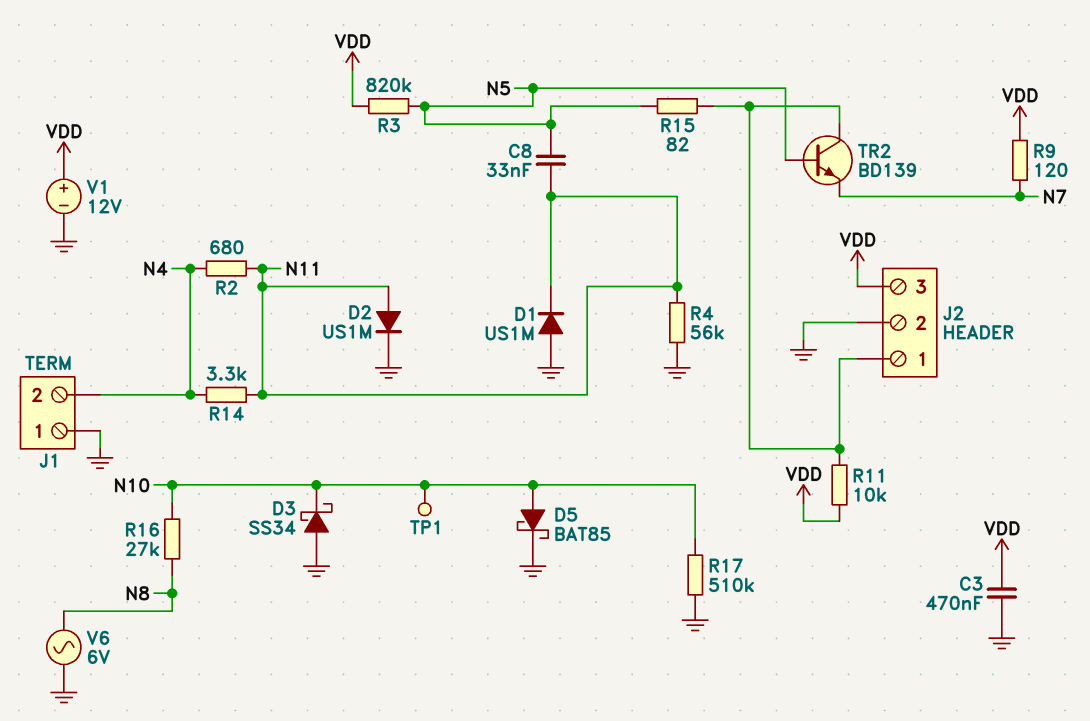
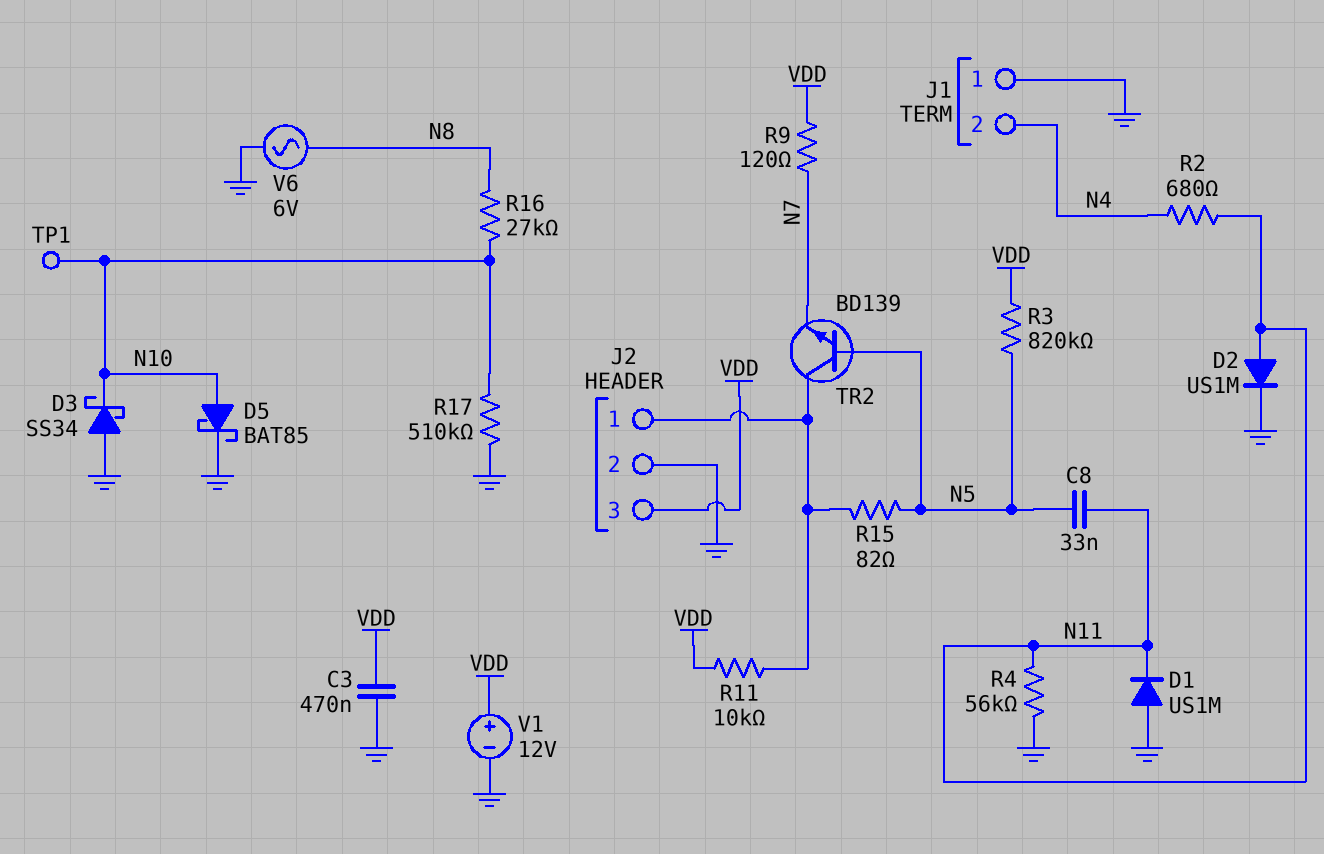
R14: 3.3k (N4, N11) -> none

